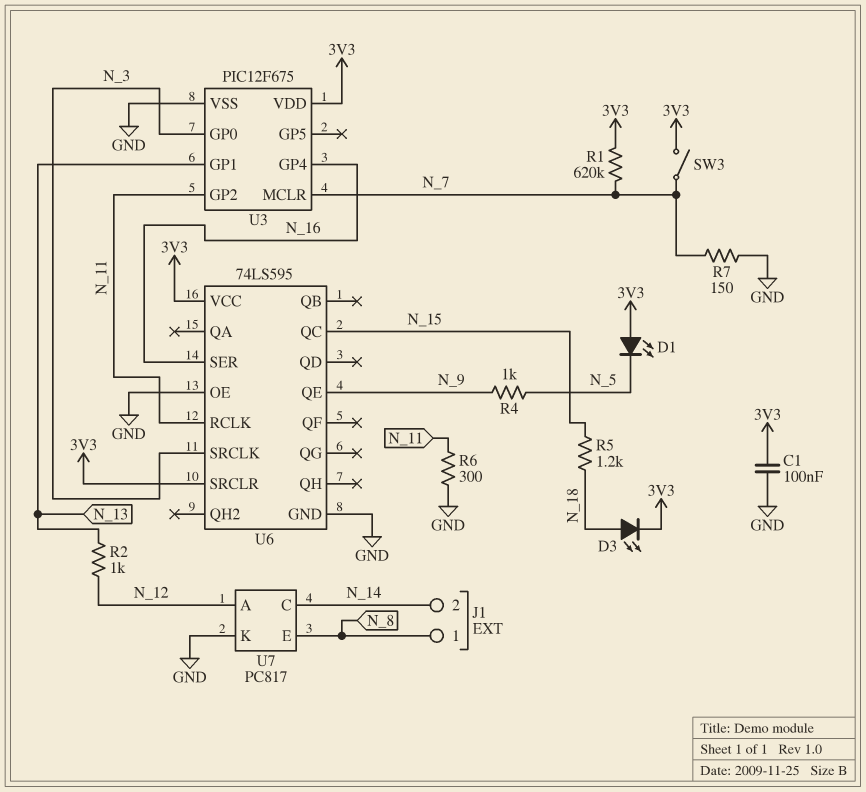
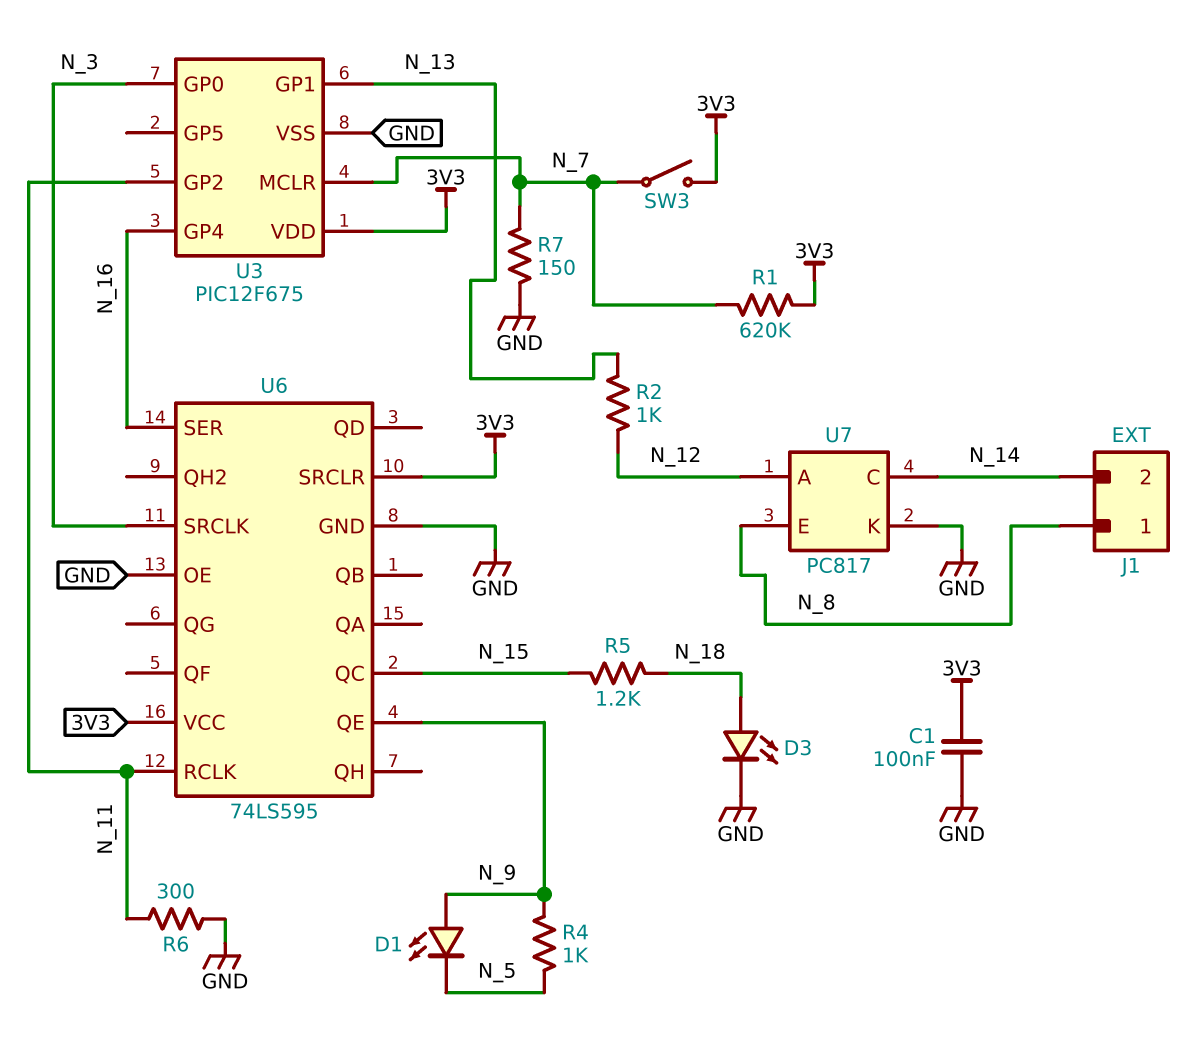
D1: LED (A 3V3, K N_5) -> LED (A N_9, K N_5)
D3: LED (A N_18, K 3V3) -> LED (A N_18, K GND)

